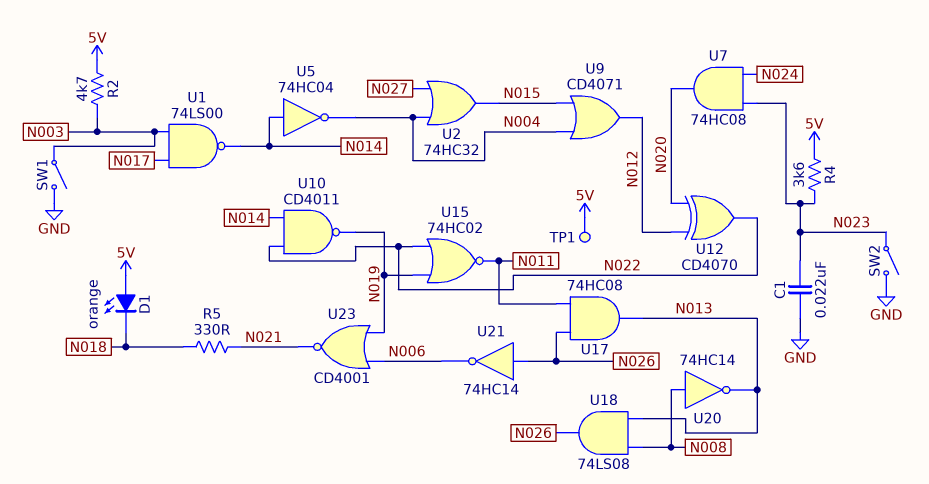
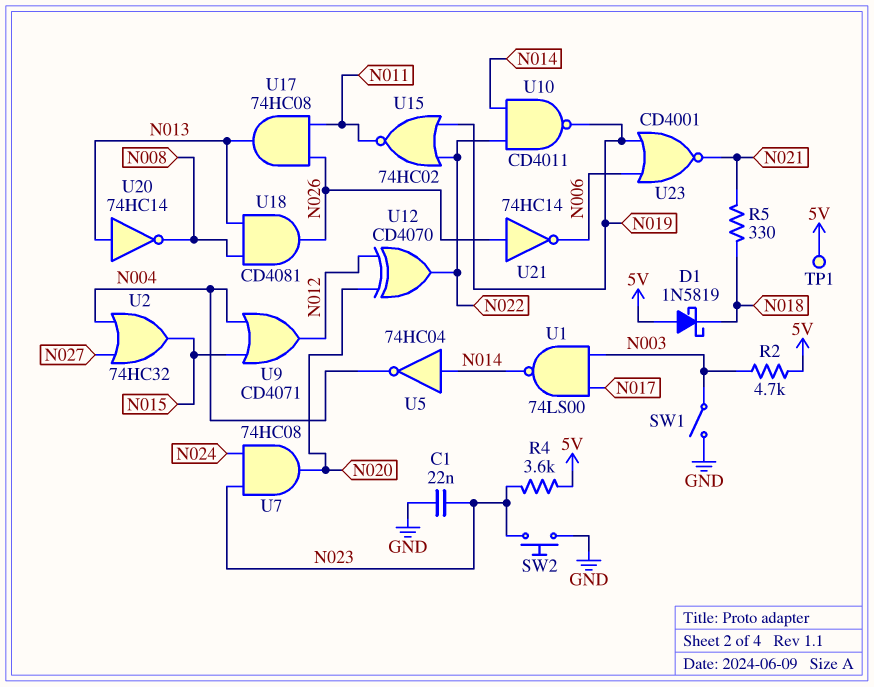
D1: LED orange (A 5V, K N018) -> schottky 1N5819 (A 5V, K N018)
SW2: switch (GND, N023) -> button (GND, N023)
U18: AND 74LS08 (in N008, in N013, out N026) -> AND CD4081 (in N008, in N013, out N026)
U20: NOT 74HC14 (in N008, out N013) -> NOT 74HC14 (in N013, out N008)

